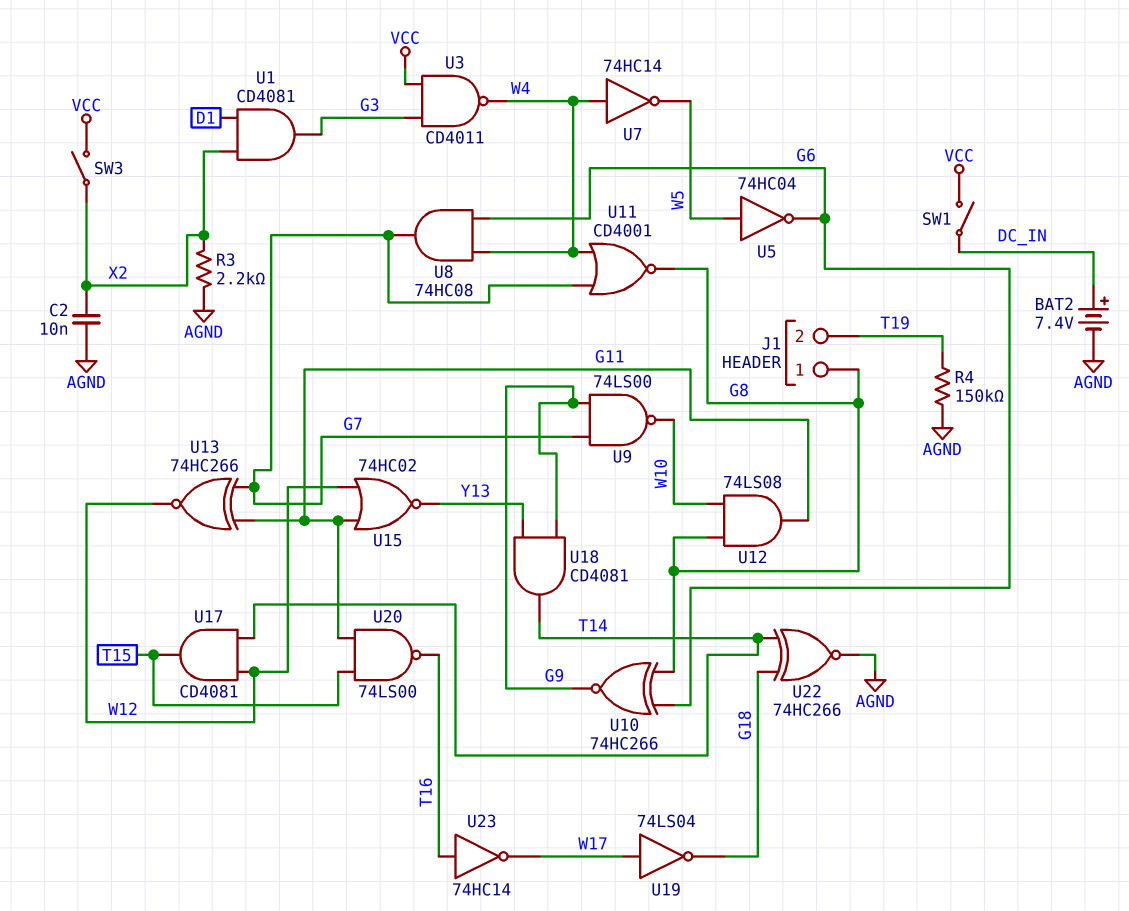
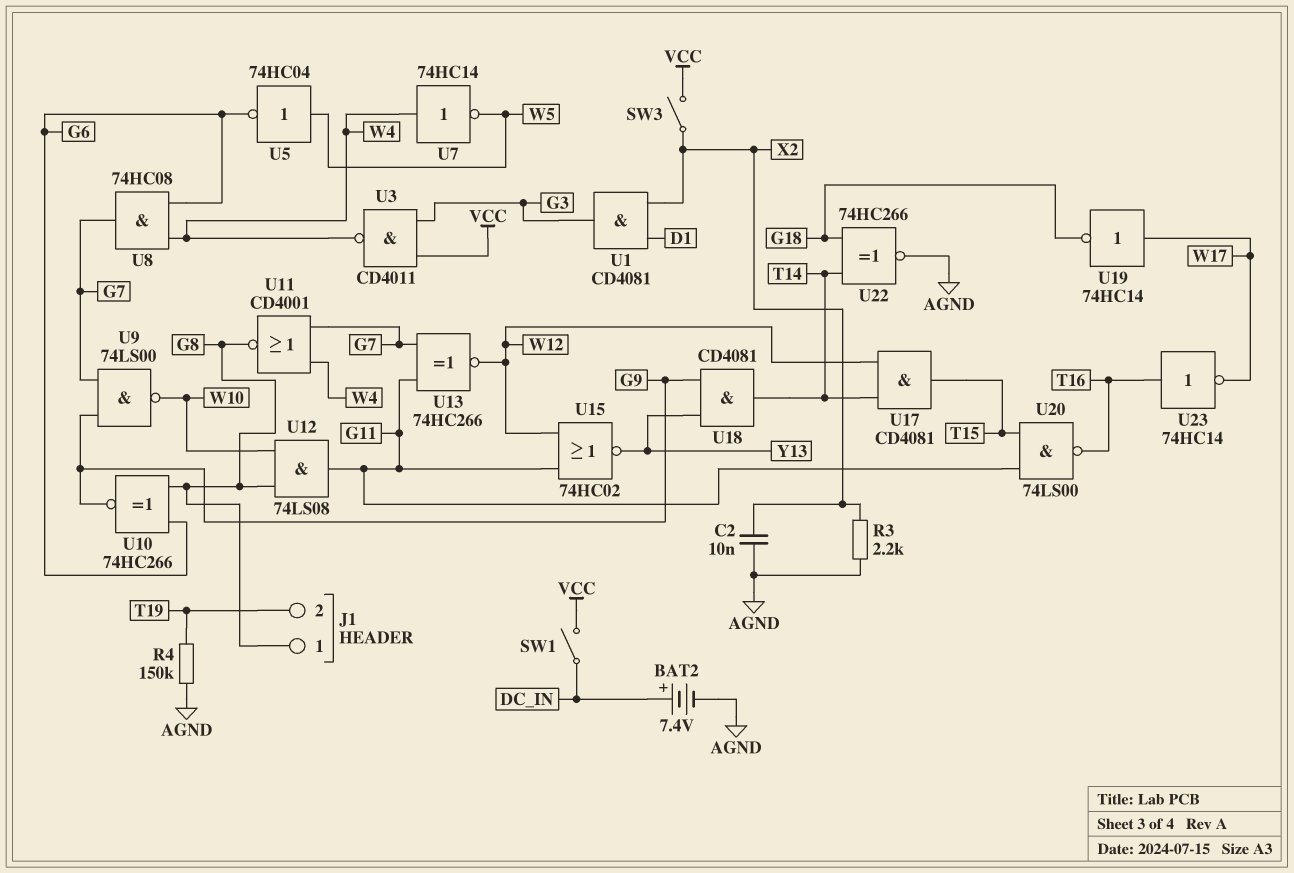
U19: NOT 74LS04 (in W17, out G18) -> NOT 74HC14 (in W17, out G18)

